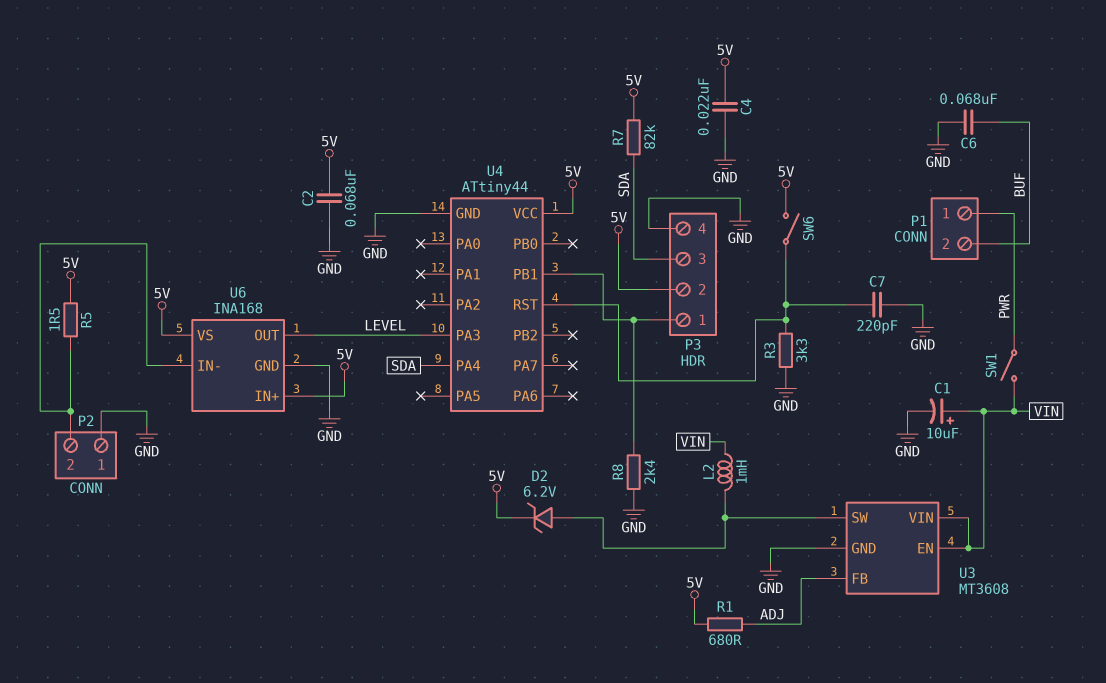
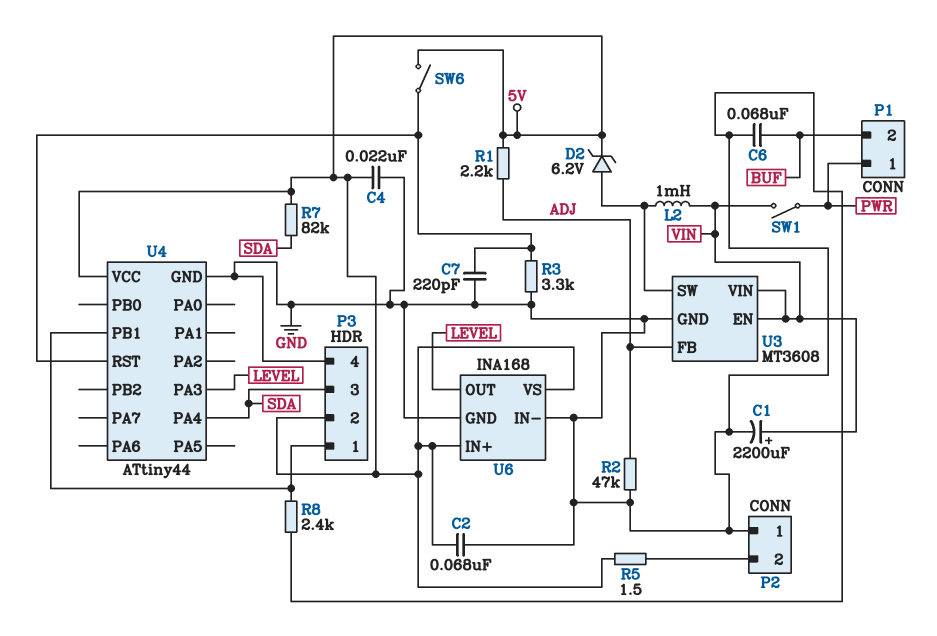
C1: 10uF (plus VIN, minus GND) -> 2200uF (plus VIN, minus GND)
R1: 680 (5V, ADJ) -> 2.2k (5V, ADJ)
R2: none -> 47k (ADJ, GND)
U6 pin IN-: P2/2 -> GND

